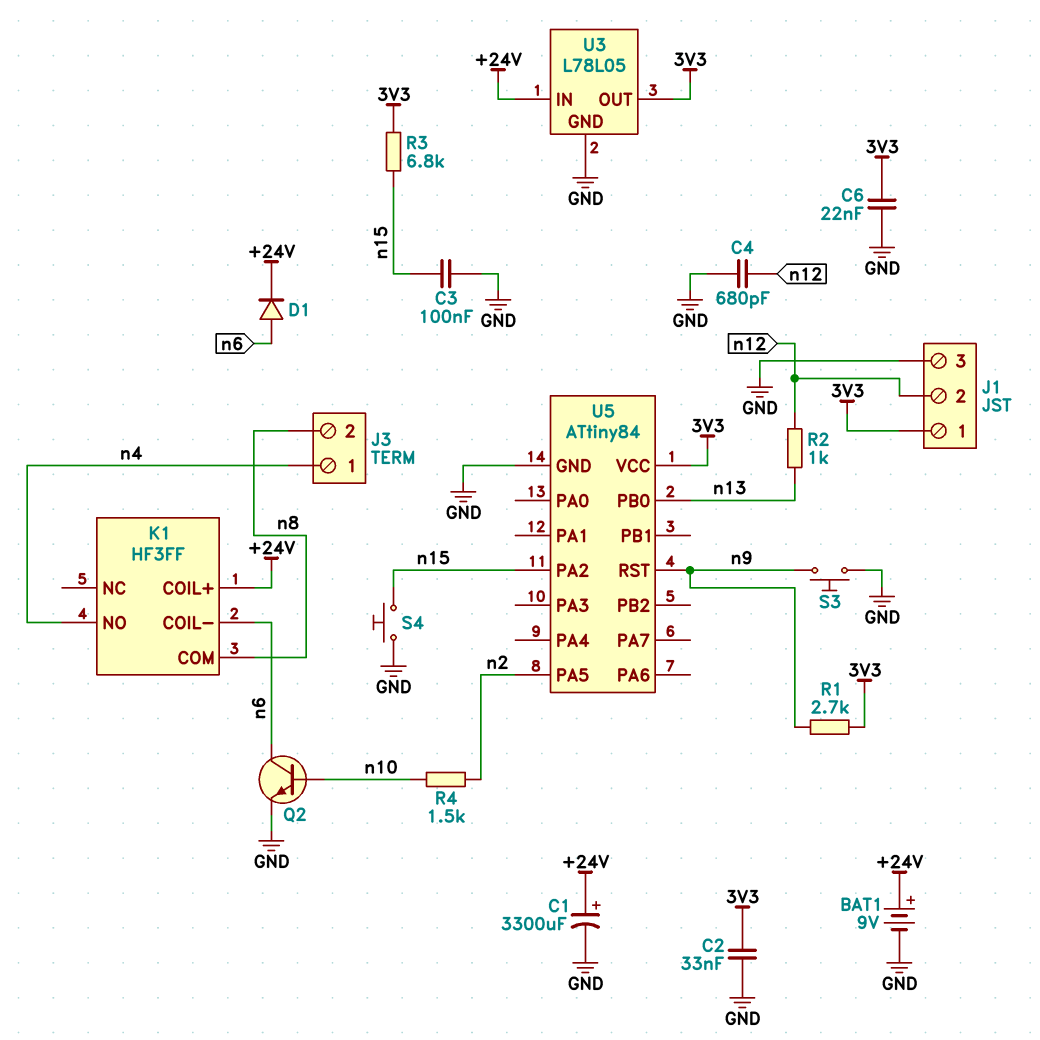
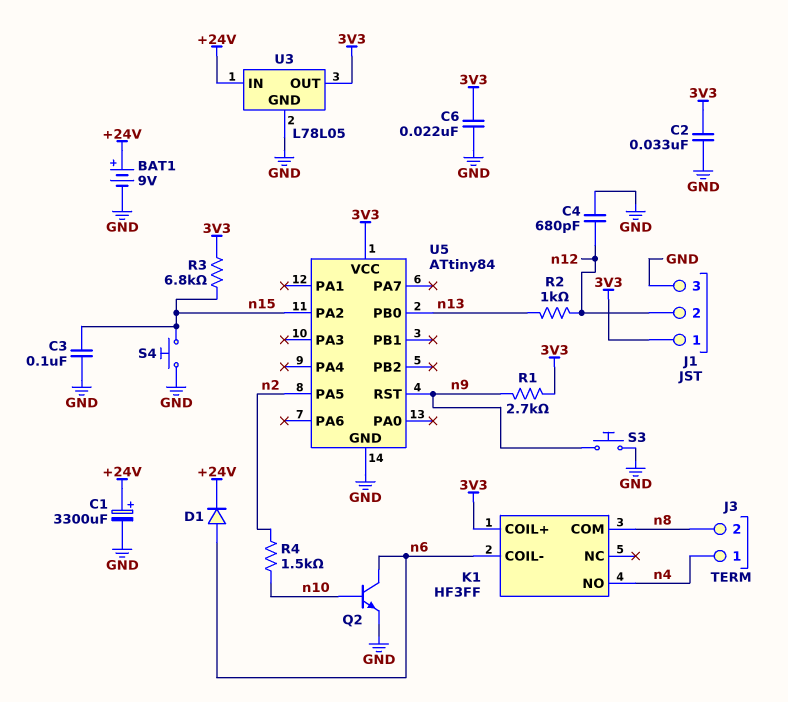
K1 pin COIL+: +24V -> 3V3

